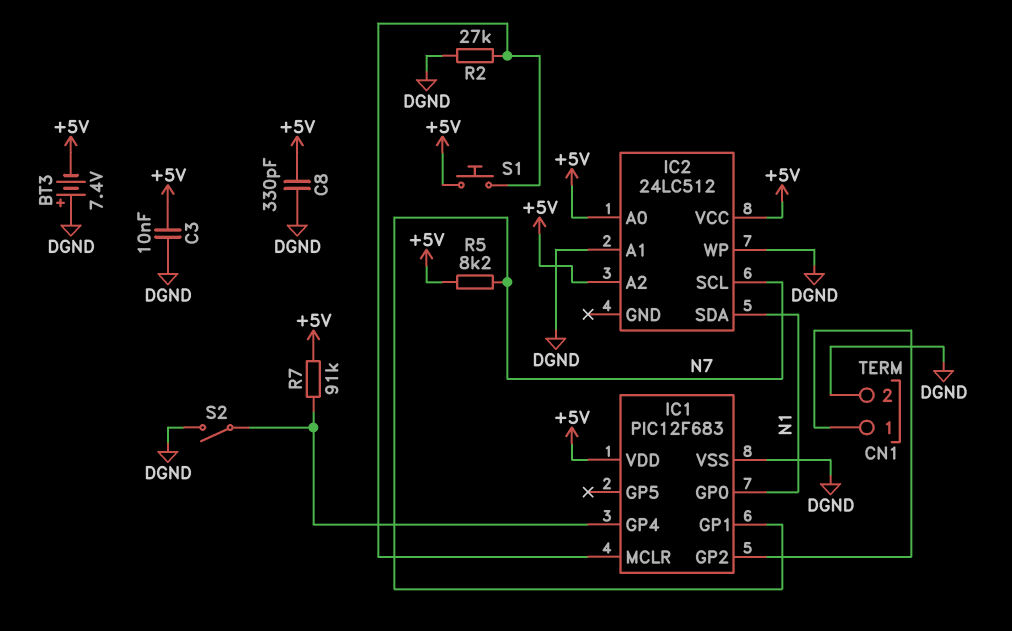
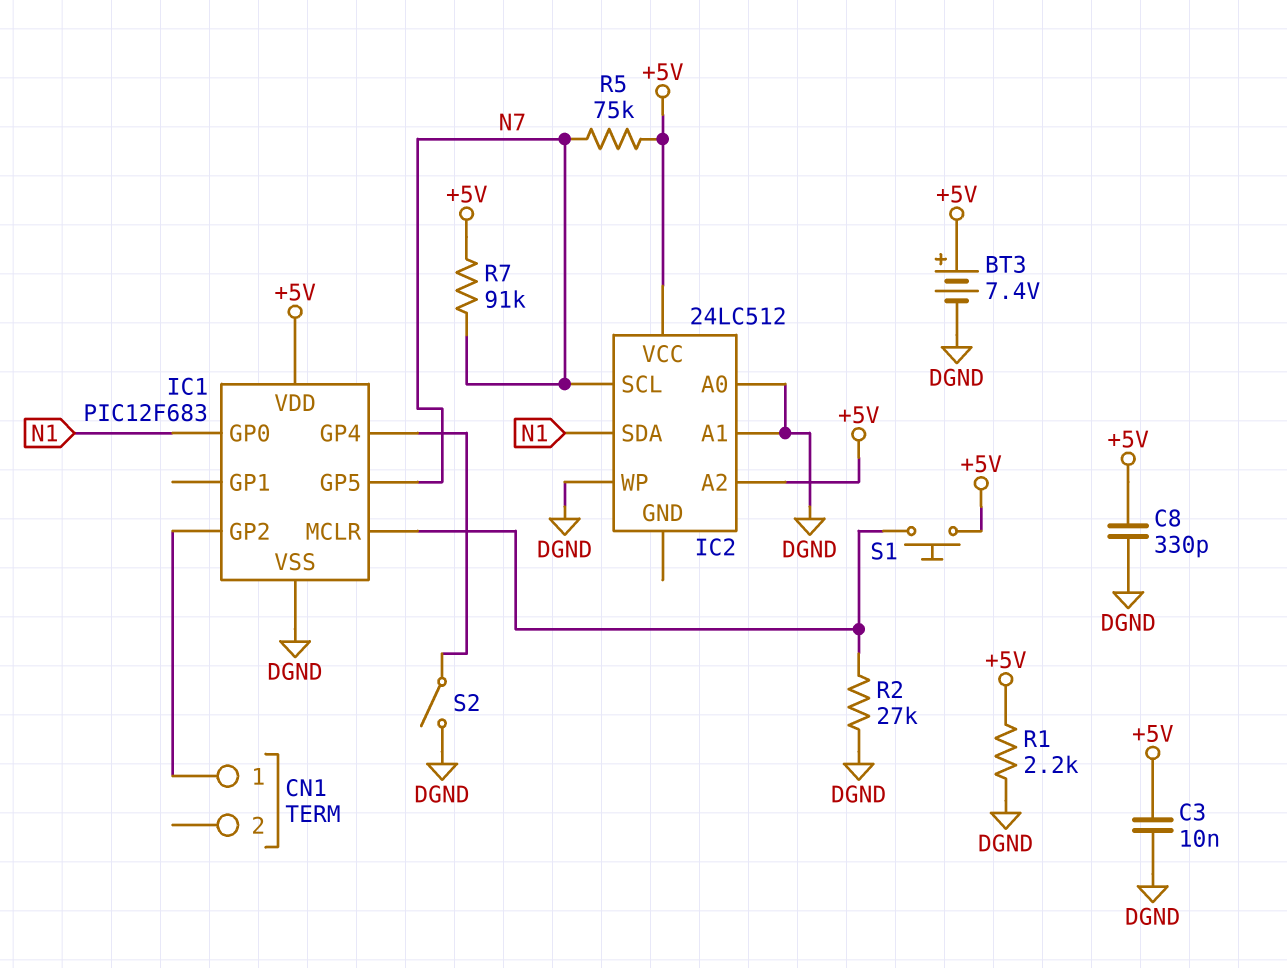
BT3: 7.4V (plus DGND, minus +5V) -> 7.4V (plus +5V, minus DGND)
CN1 pin 2: DGND -> none
IC1 pin GP1: N7 -> none
IC1 pin GP5: none -> N7
IC2 pin A0: +5V -> DGND
R1: none -> 2.2k (+5V, DGND)
R5: 8.2k (+5V, N7) -> 75k (+5V, N7)
R7: 91k (+5V, IC1/GP4) -> 91k (+5V, N7)

